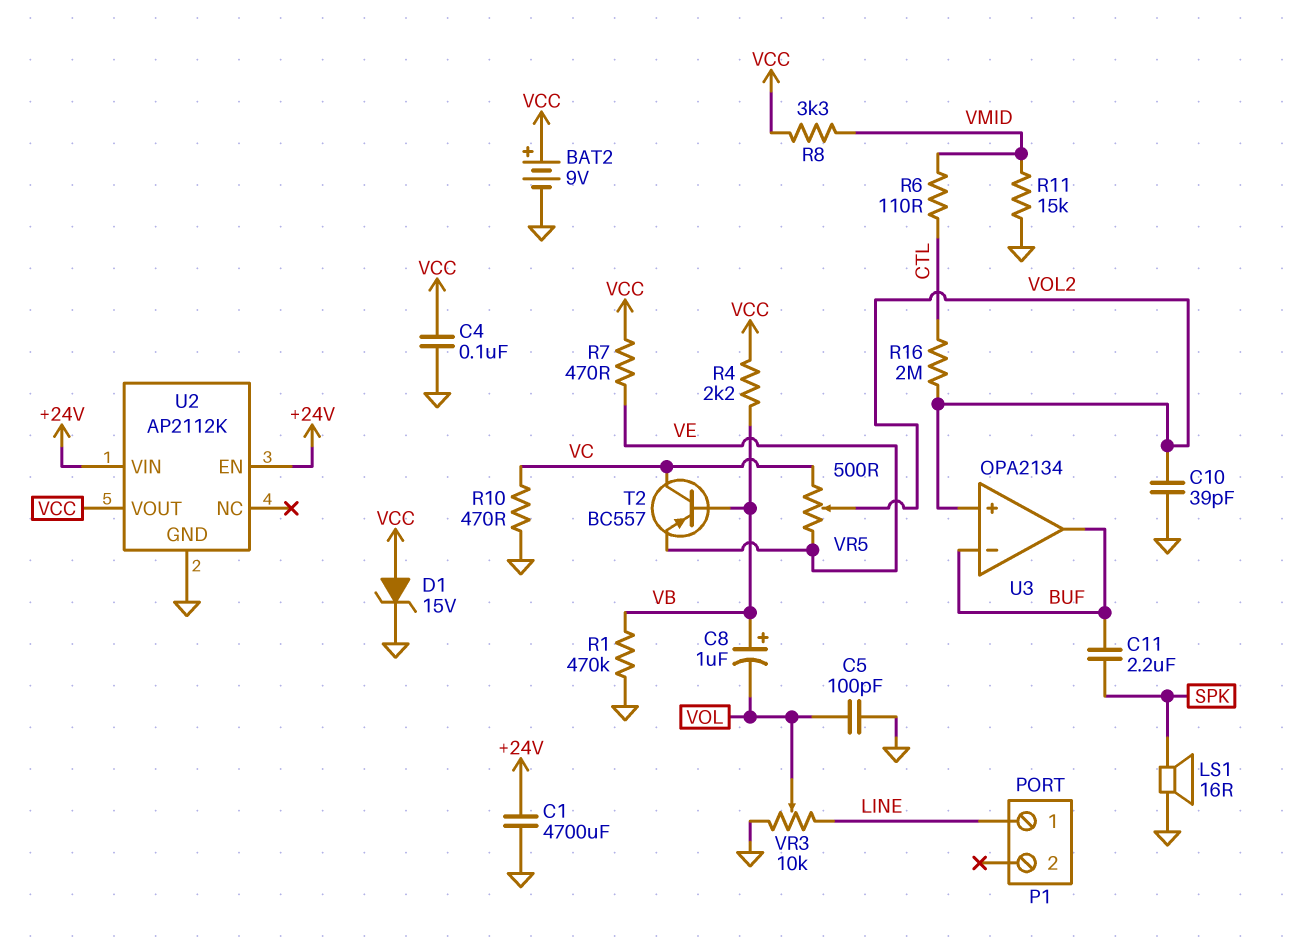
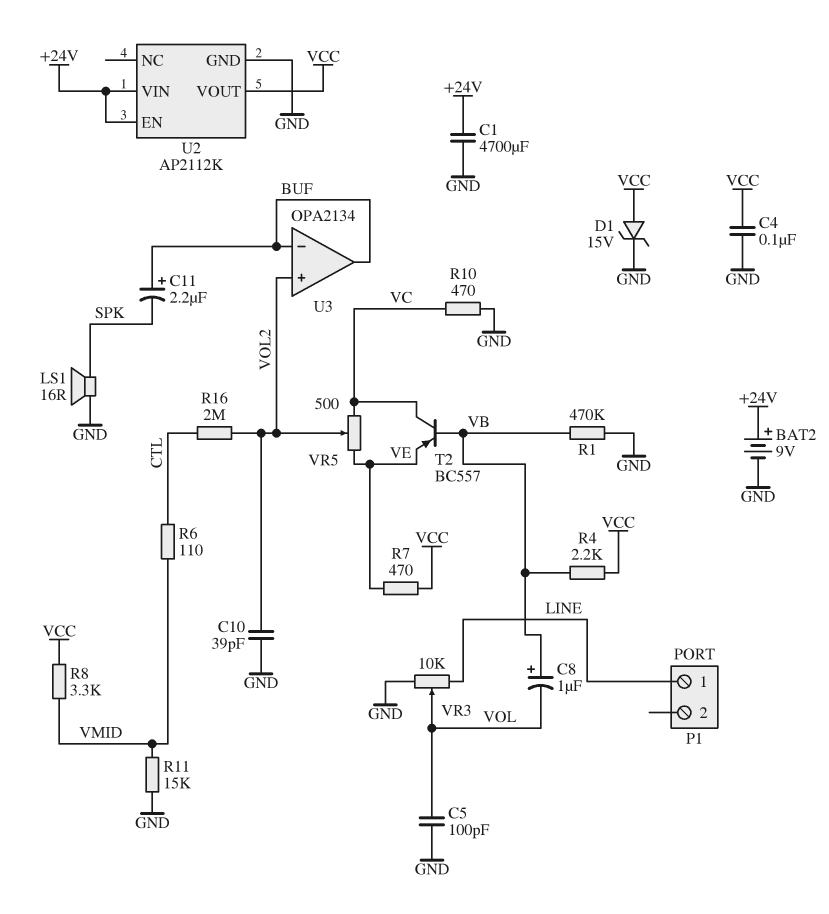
BAT2: 9V (plus VCC, minus GND) -> 9V (plus +24V, minus GND)
C11: 2.2uF (BUF, SPK) -> 2.2uF (plus BUF, minus SPK)

